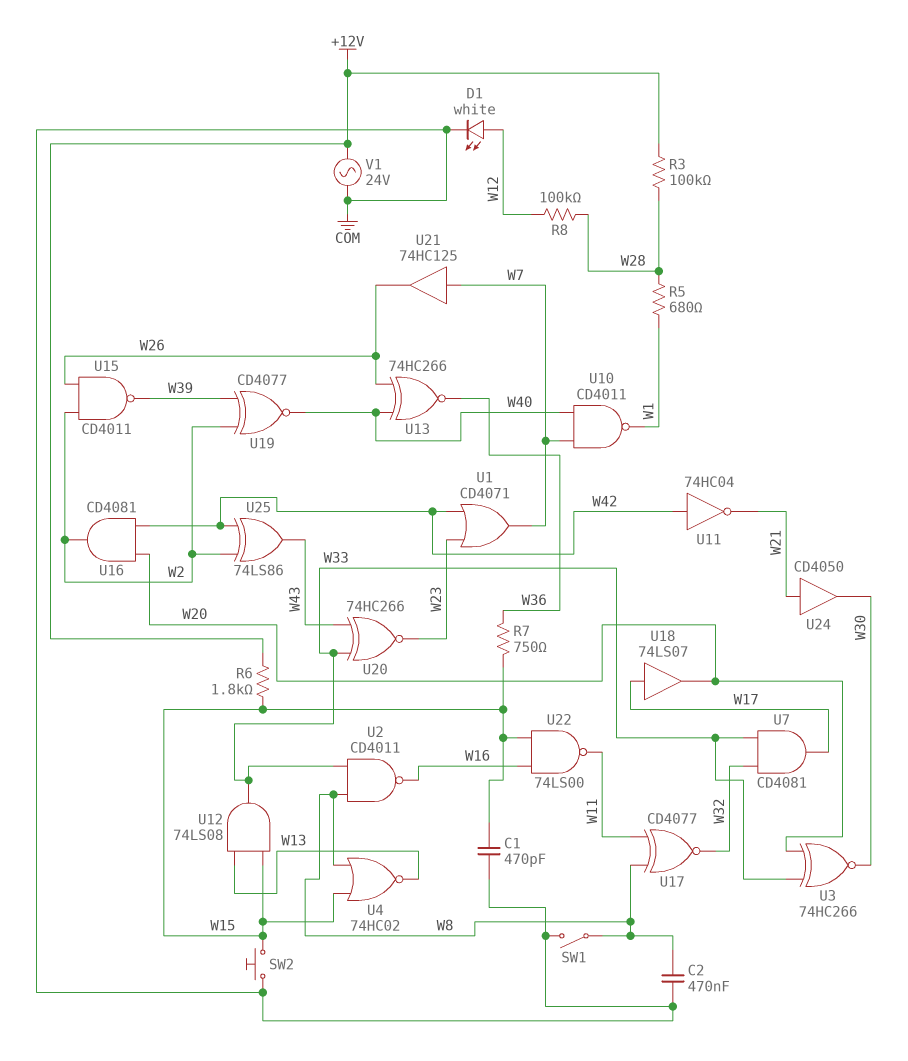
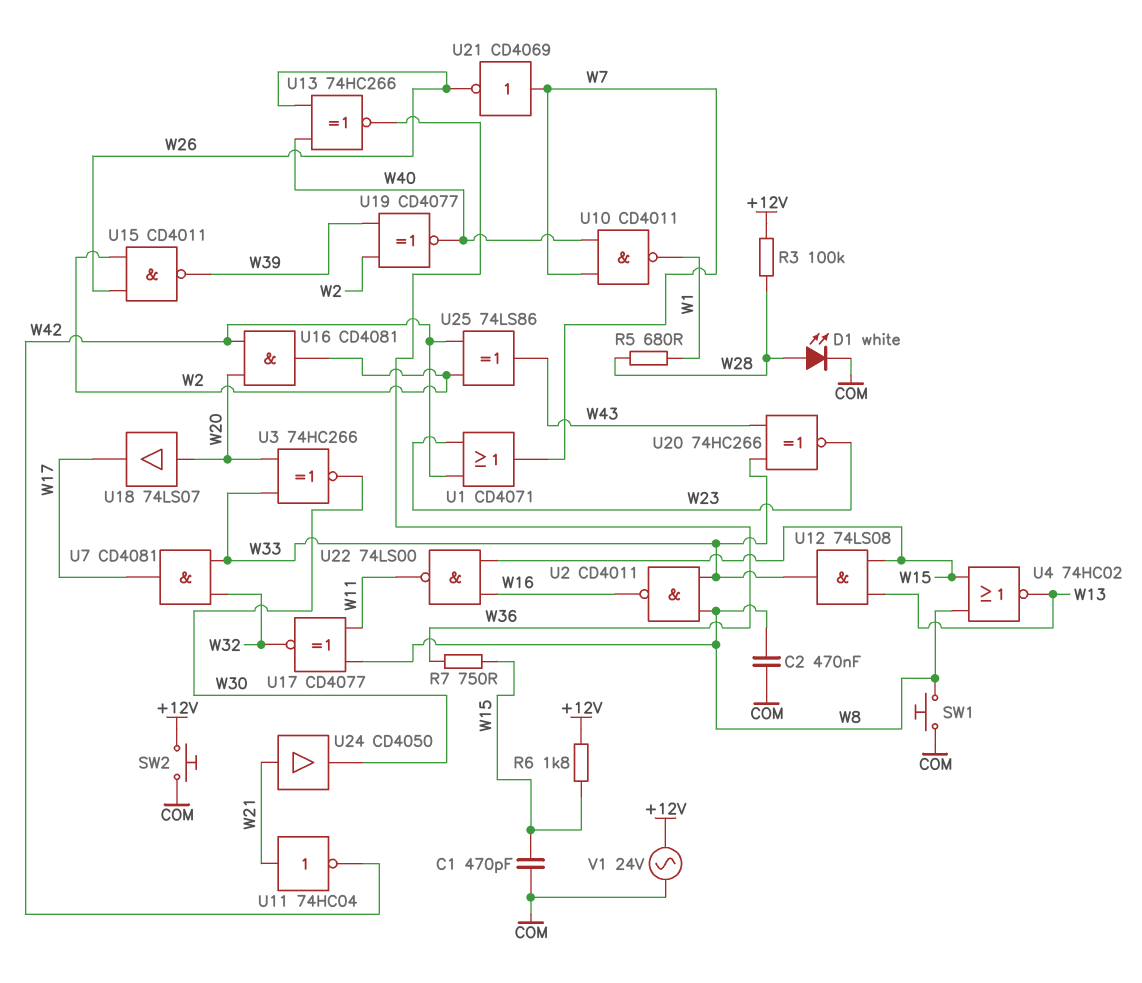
D1: LED white (A W12, K COM) -> LED white (A W28, K COM)
R8: 100k (W12, W28) -> none
SW1: switch (COM, W8) -> button (COM, W8)
SW2: button (COM, W15) -> button (+12V, COM)
U11: NOT 74HC04 (in W42, out W21) -> NOT 74HC04 (in W21, out W42)
U18: buffer 74LS07 (in W17, out W20) -> buffer 74LS07 (in W20, out W17)
U21: buffer 74HC125 (in W7, out W26) -> NOT CD4069 (in W7, out W26)

